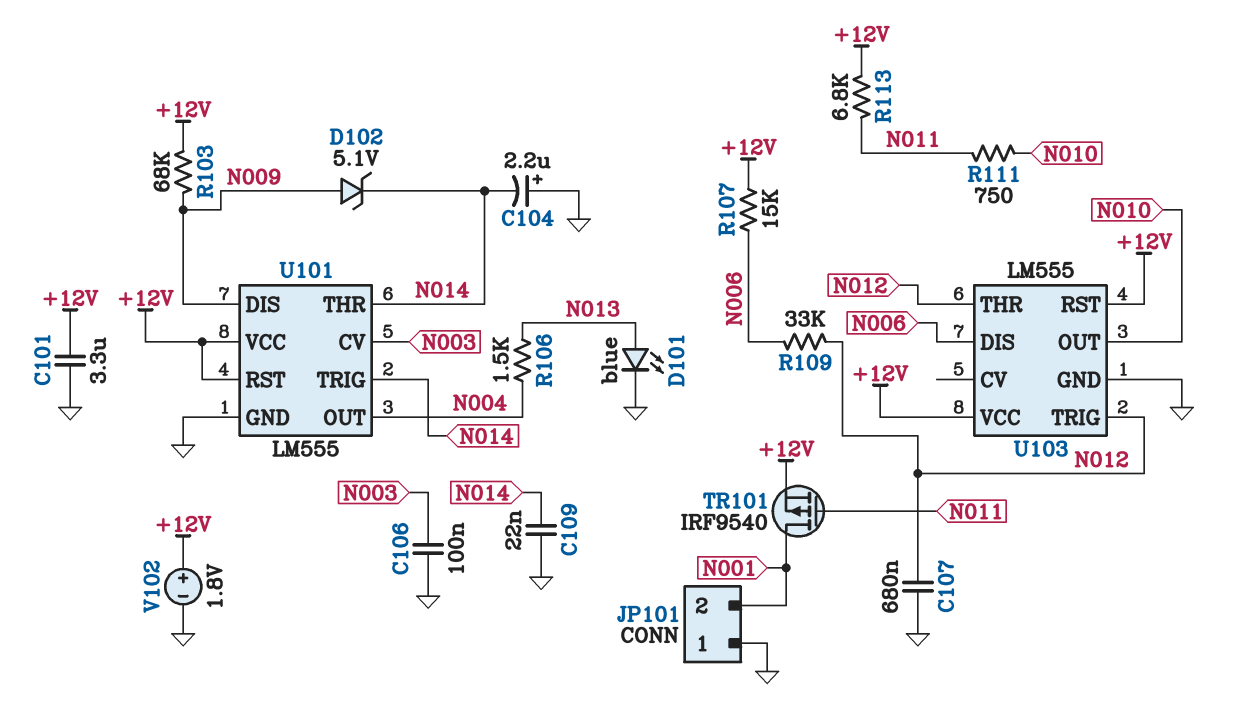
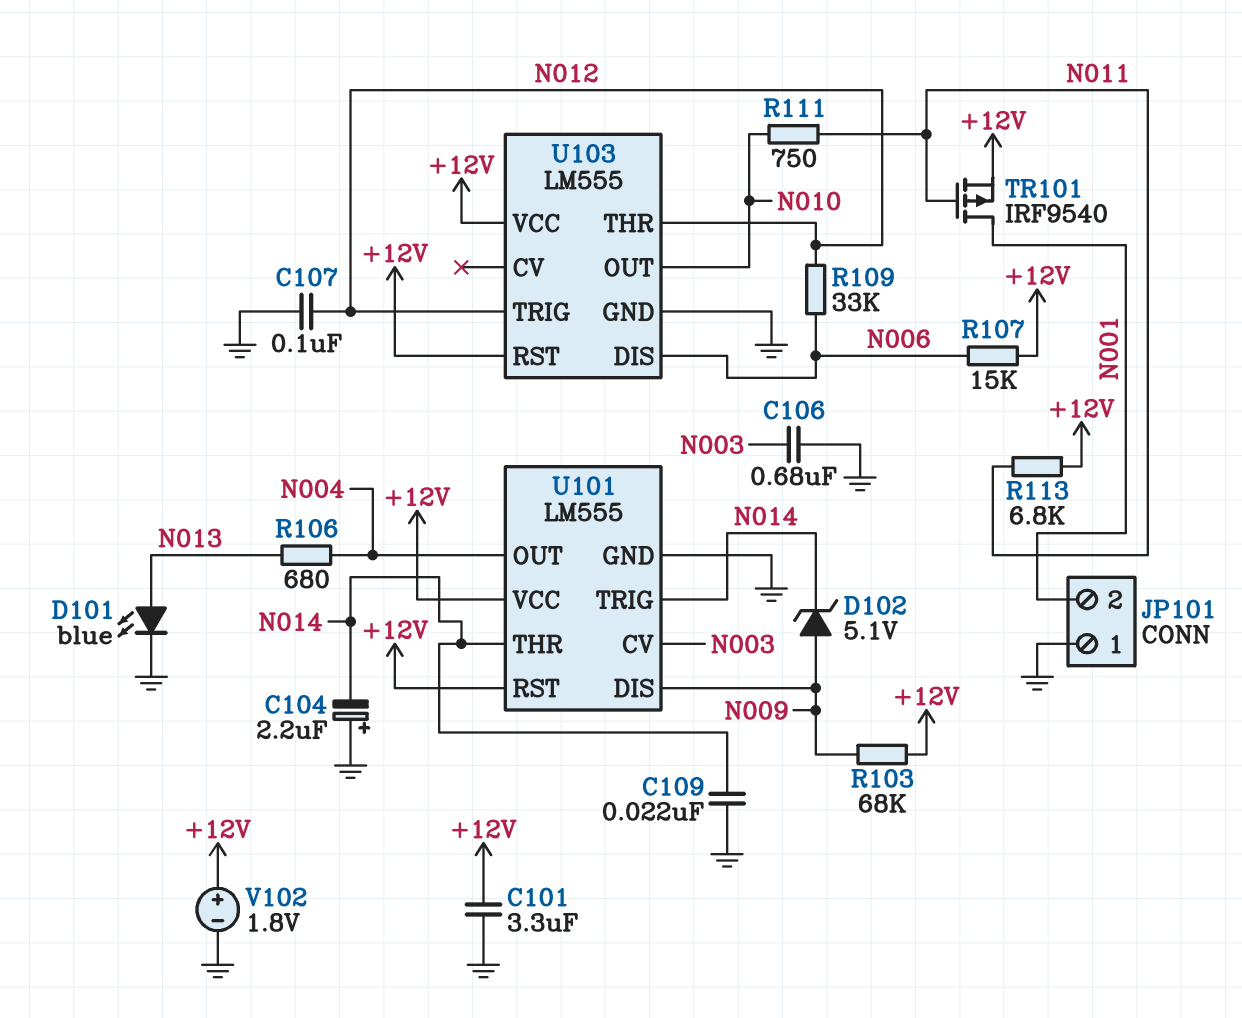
C106: 100nF (GND, N003) -> 680nF (GND, N003)
C107: 680nF (GND, N012) -> 100nF (GND, N012)
R106: 1.5k (N004, N013) -> 680 (N004, N013)

